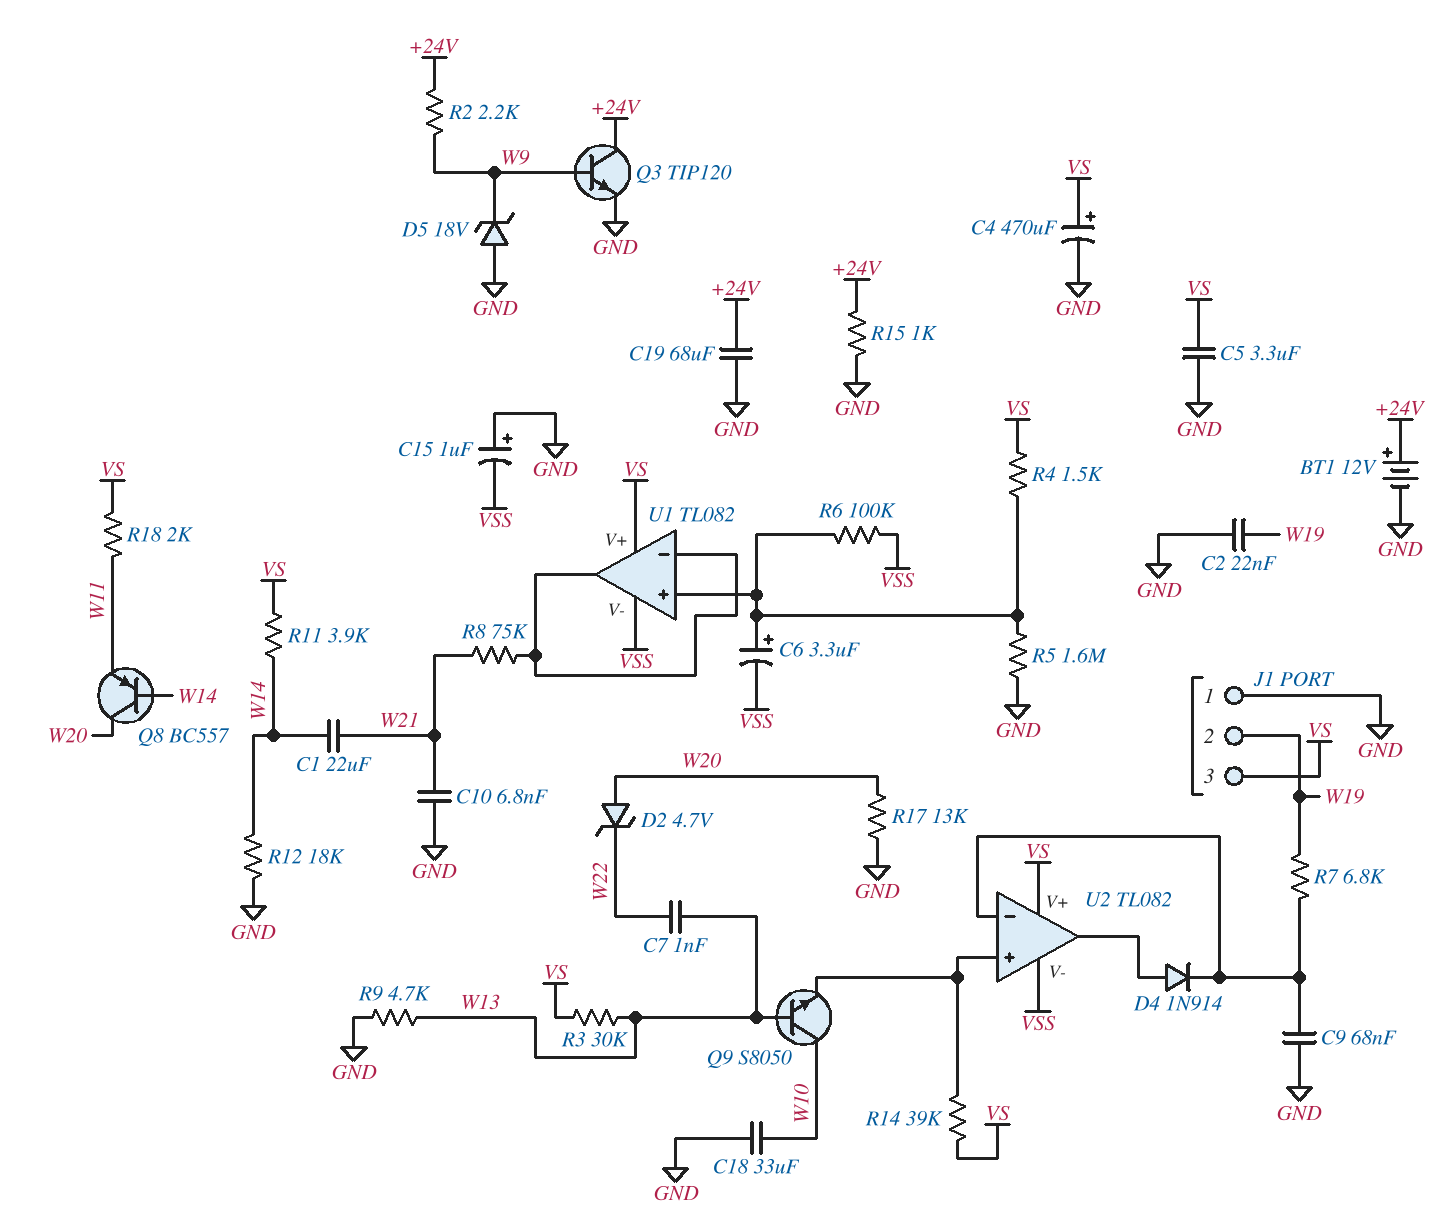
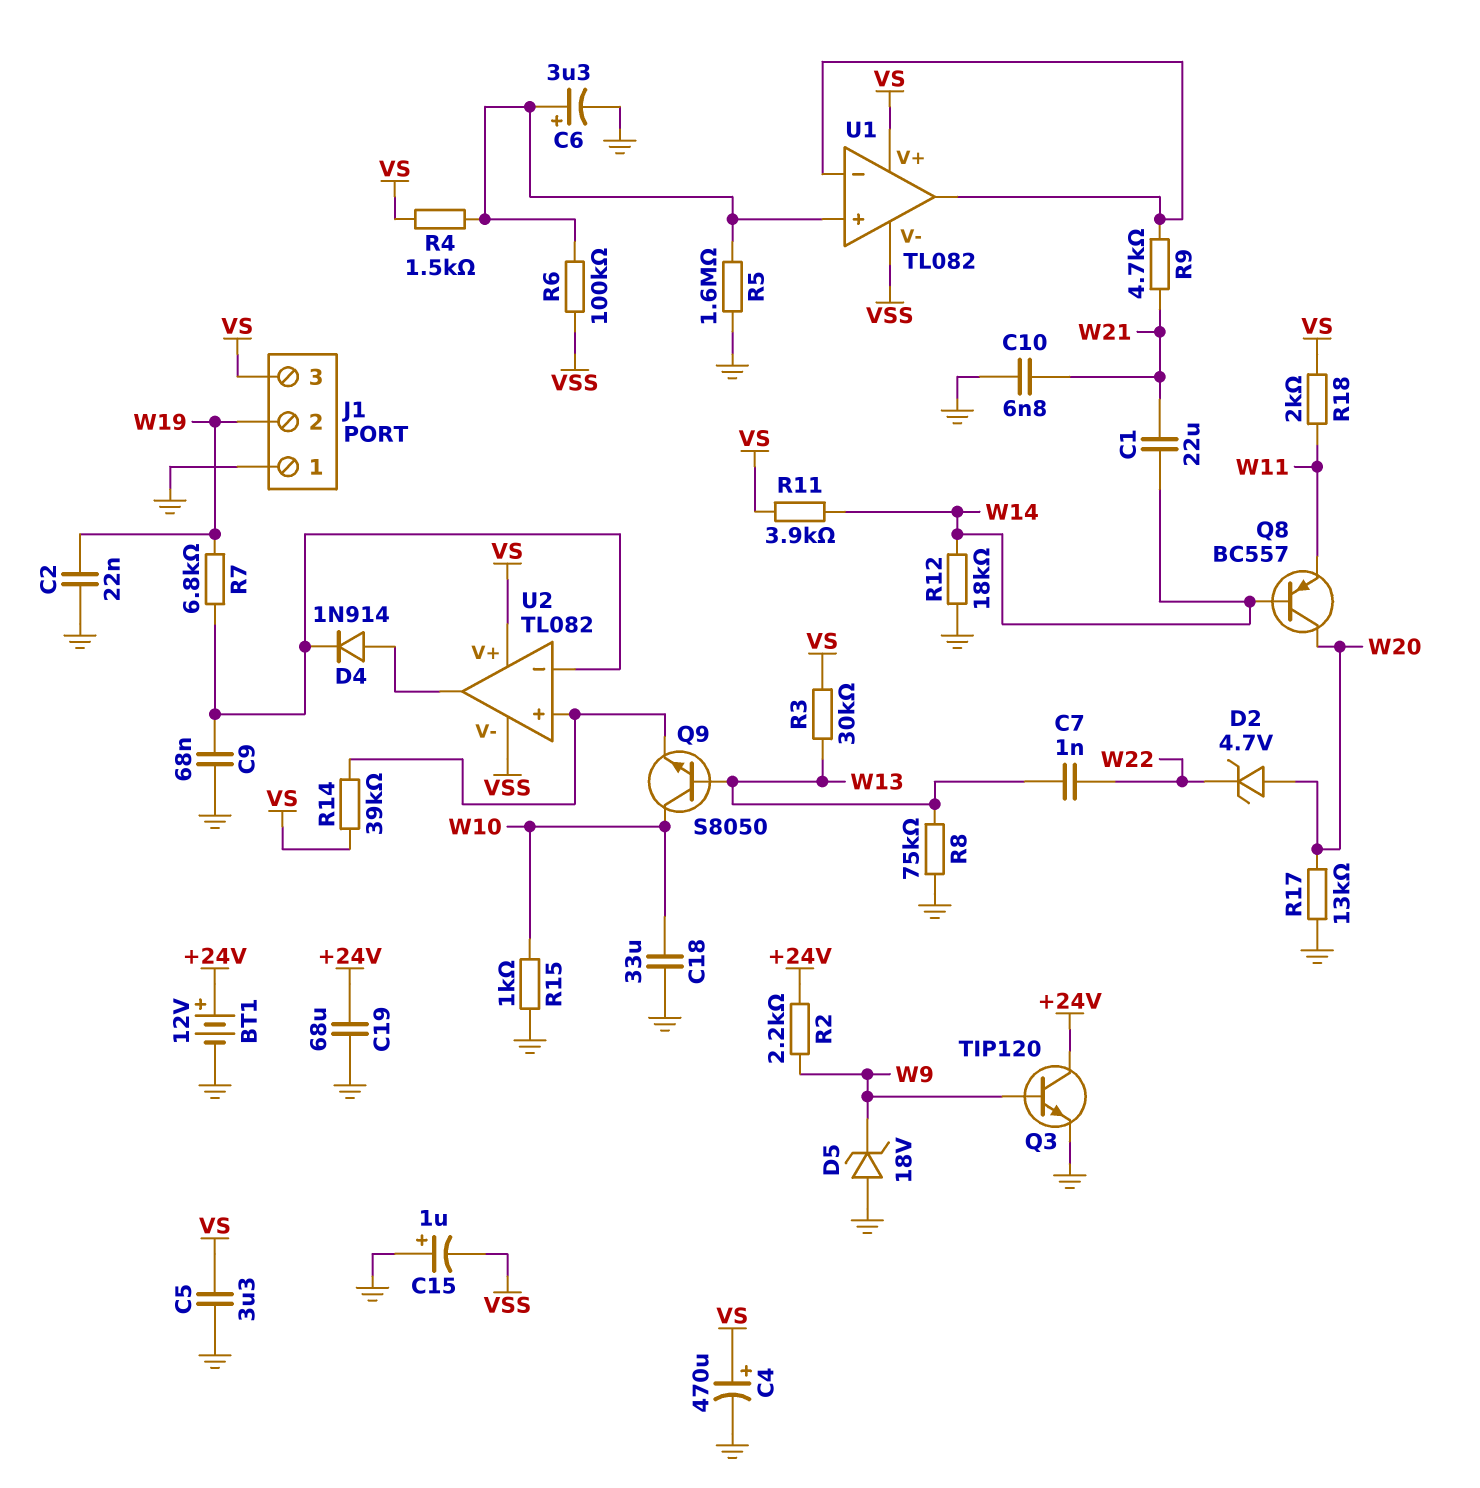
C6: 3.3uF (plus U1/in+, minus VSS) -> 3.3uF (plus U1/in+, minus GND)
R8: 75k (U1/in-, W21) -> 75k (GND, W13)
R9: 4.7k (GND, W13) -> 4.7k (U1/in-, W21)
R15: 1k (+24V, GND) -> 1k (GND, W10)

